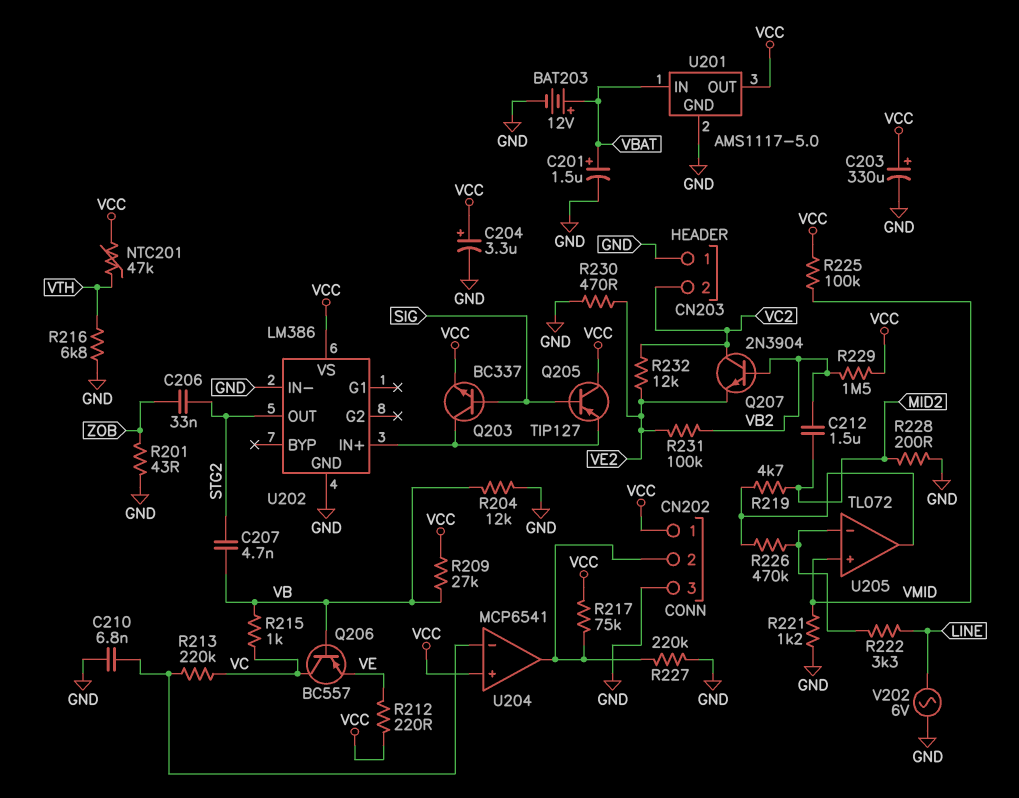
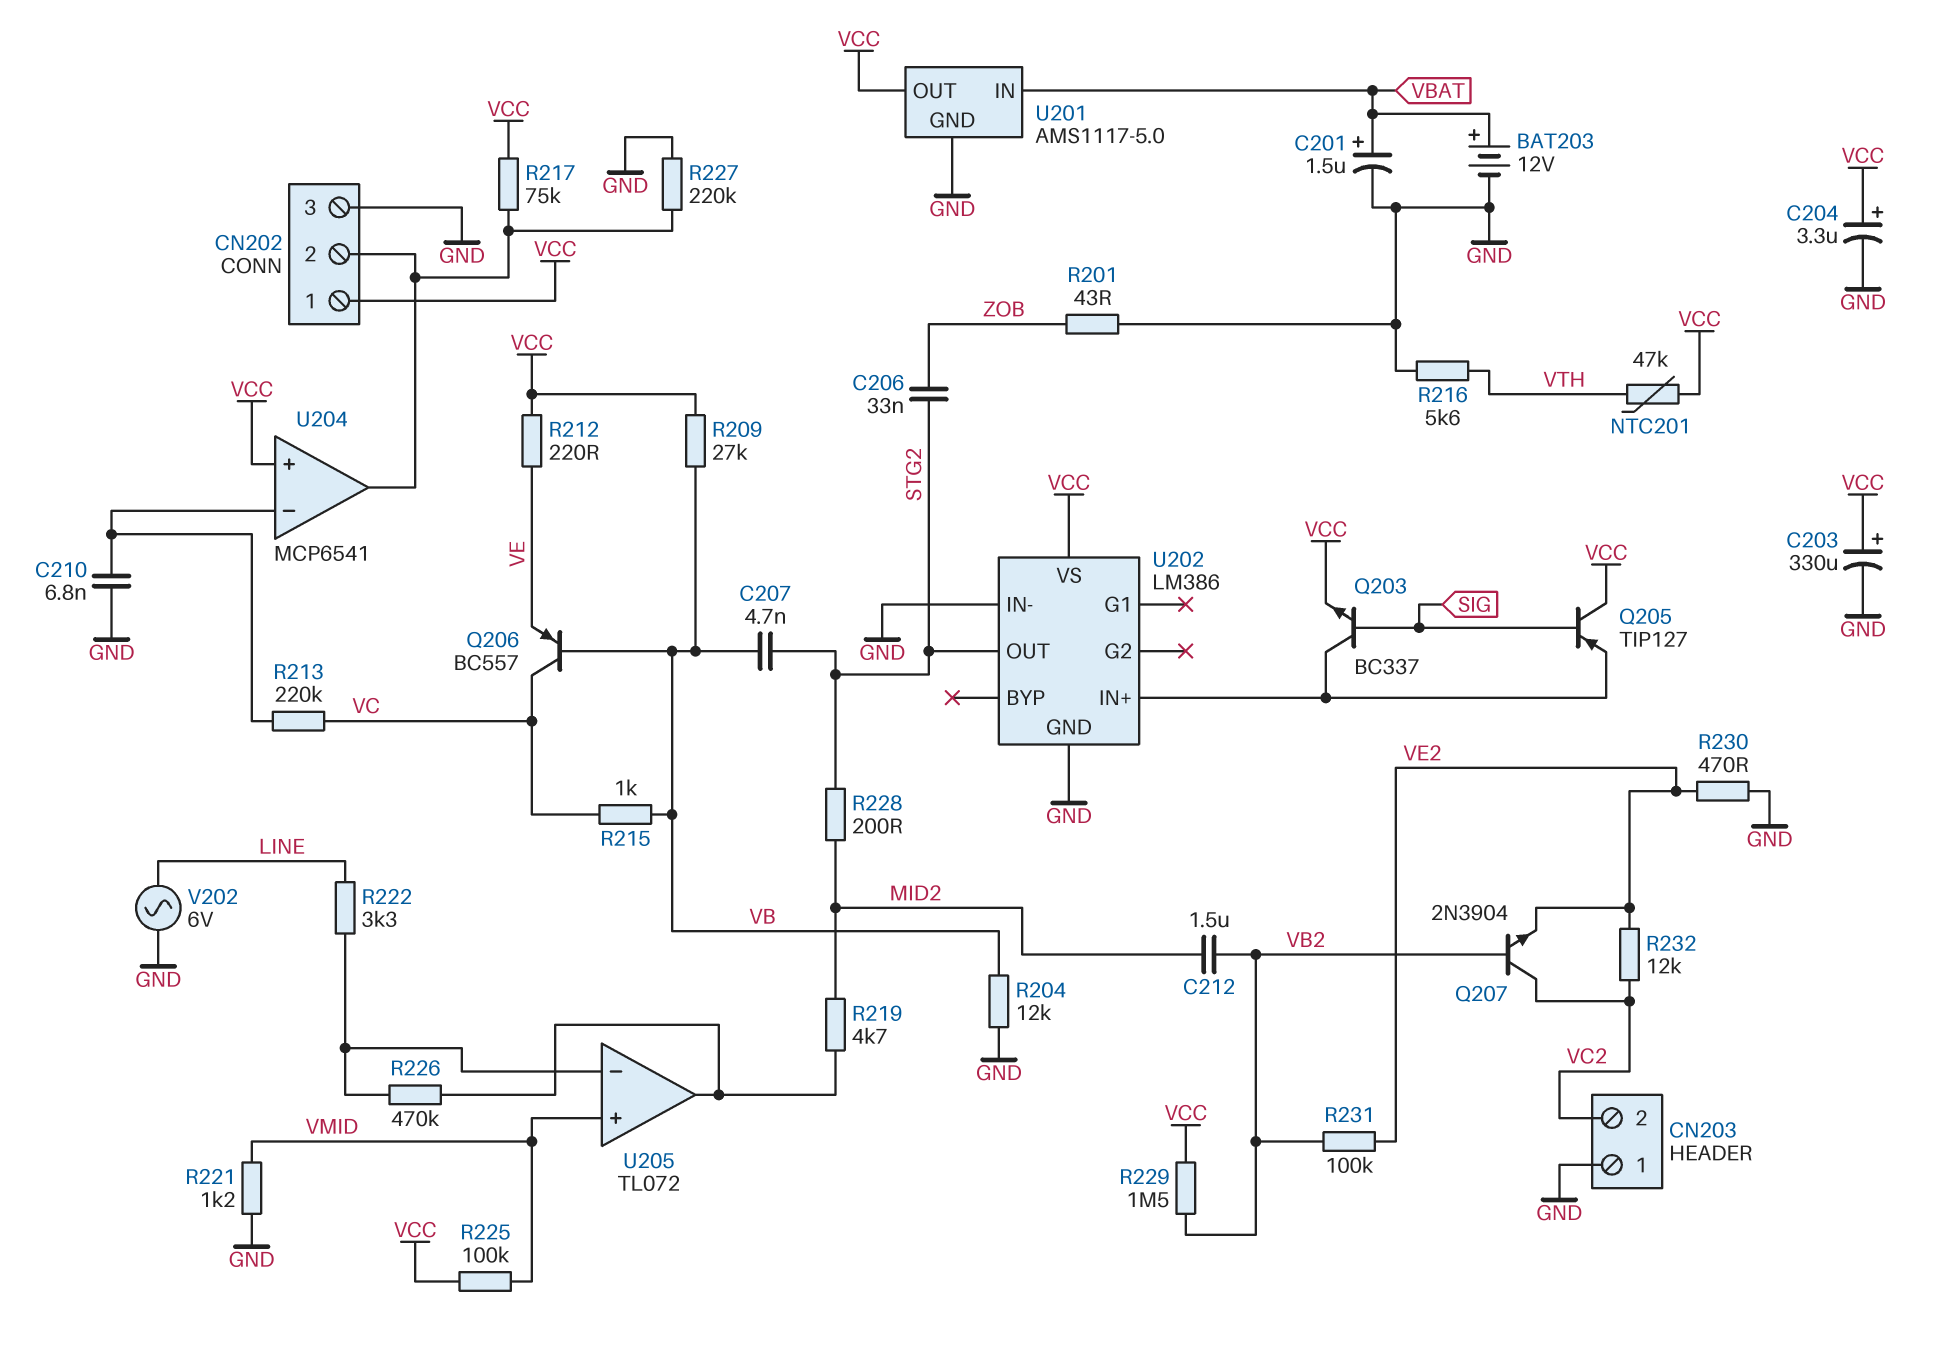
R216: 6.8k (GND, VTH) -> 5.6k (GND, VTH)
R228: 200 (GND, MID2) -> 200 (MID2, STG2)

